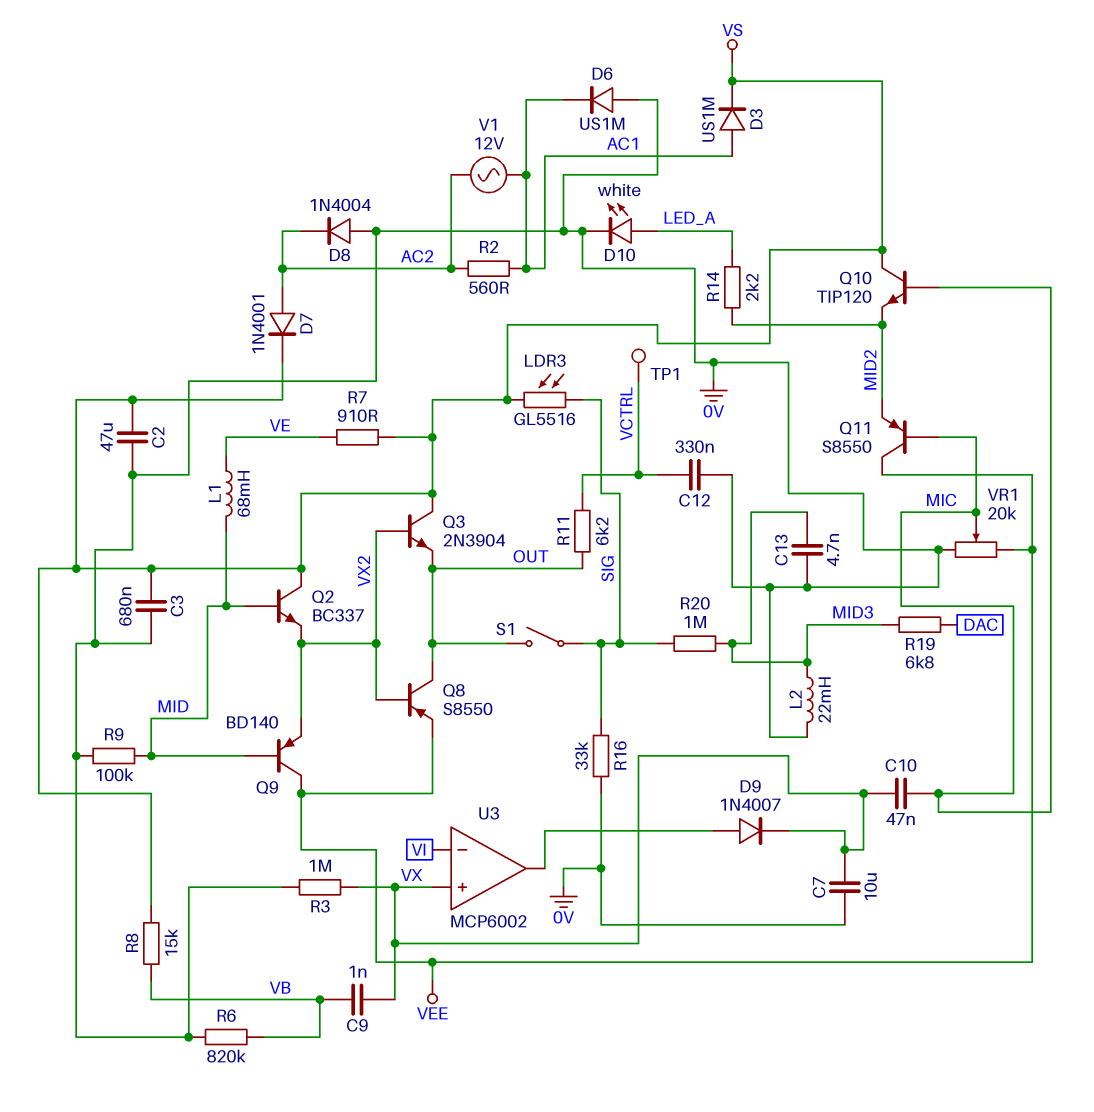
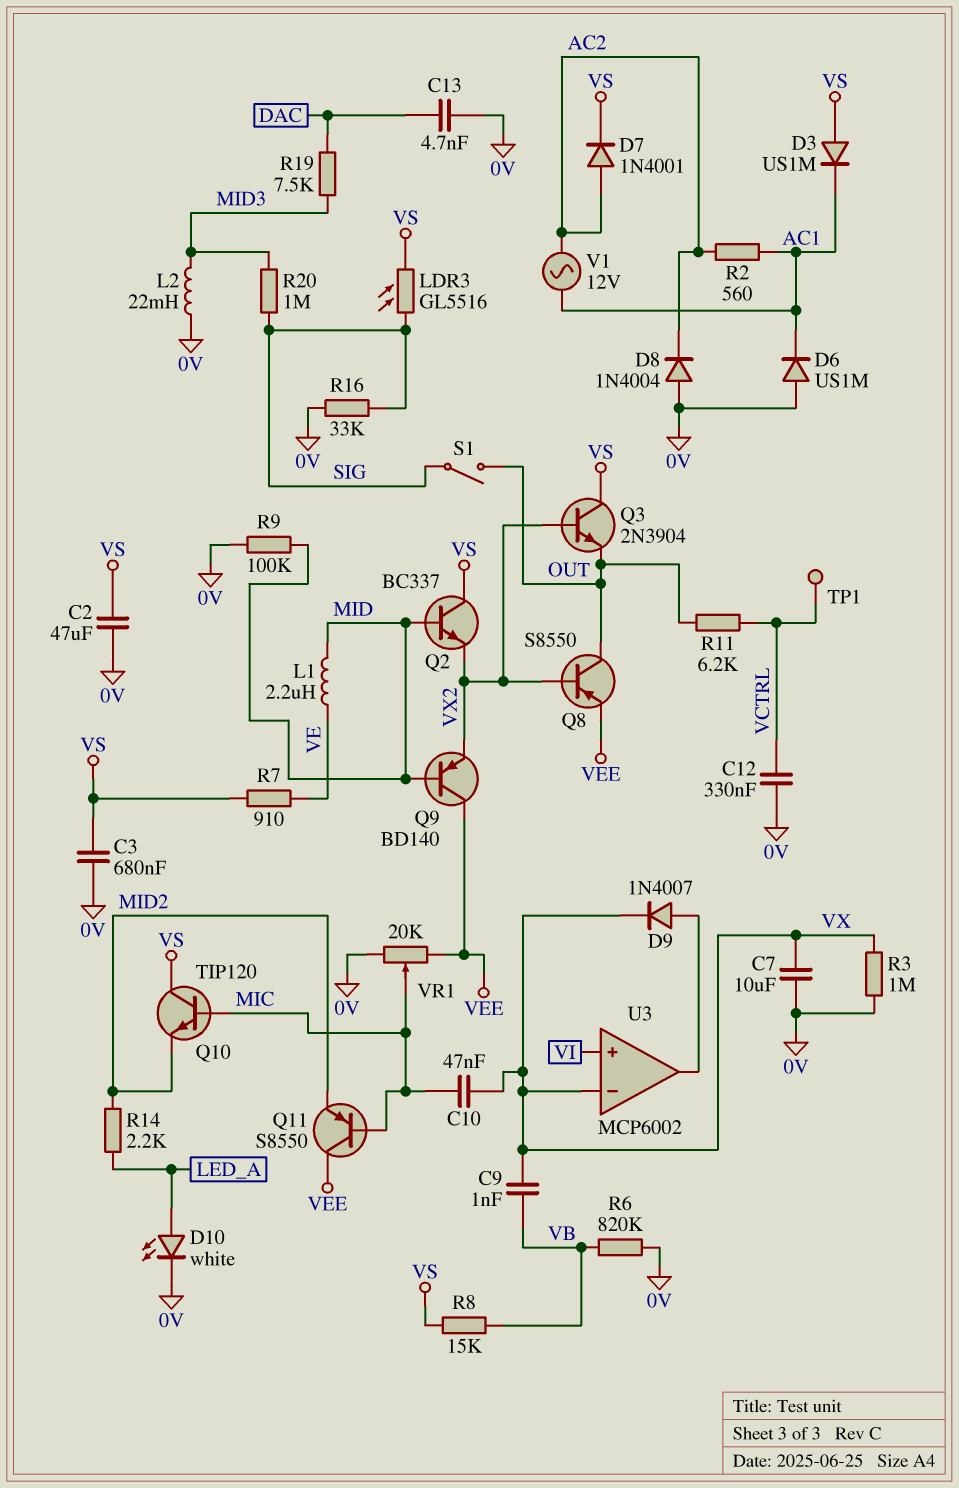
C13: 4.7nF (0V, MID3) -> 4.7nF (0V, DAC)
D3: diode US1M (A AC1, K VS) -> diode US1M (A VS, K AC1)
L1: 68mH (MID, VE) -> 2.2uH (MID, VE)
R19: 6.8k (DAC, MID3) -> 7.5k (DAC, MID3)
U3 pin in+: VX -> VI
U3 pin in-: VI -> VX

